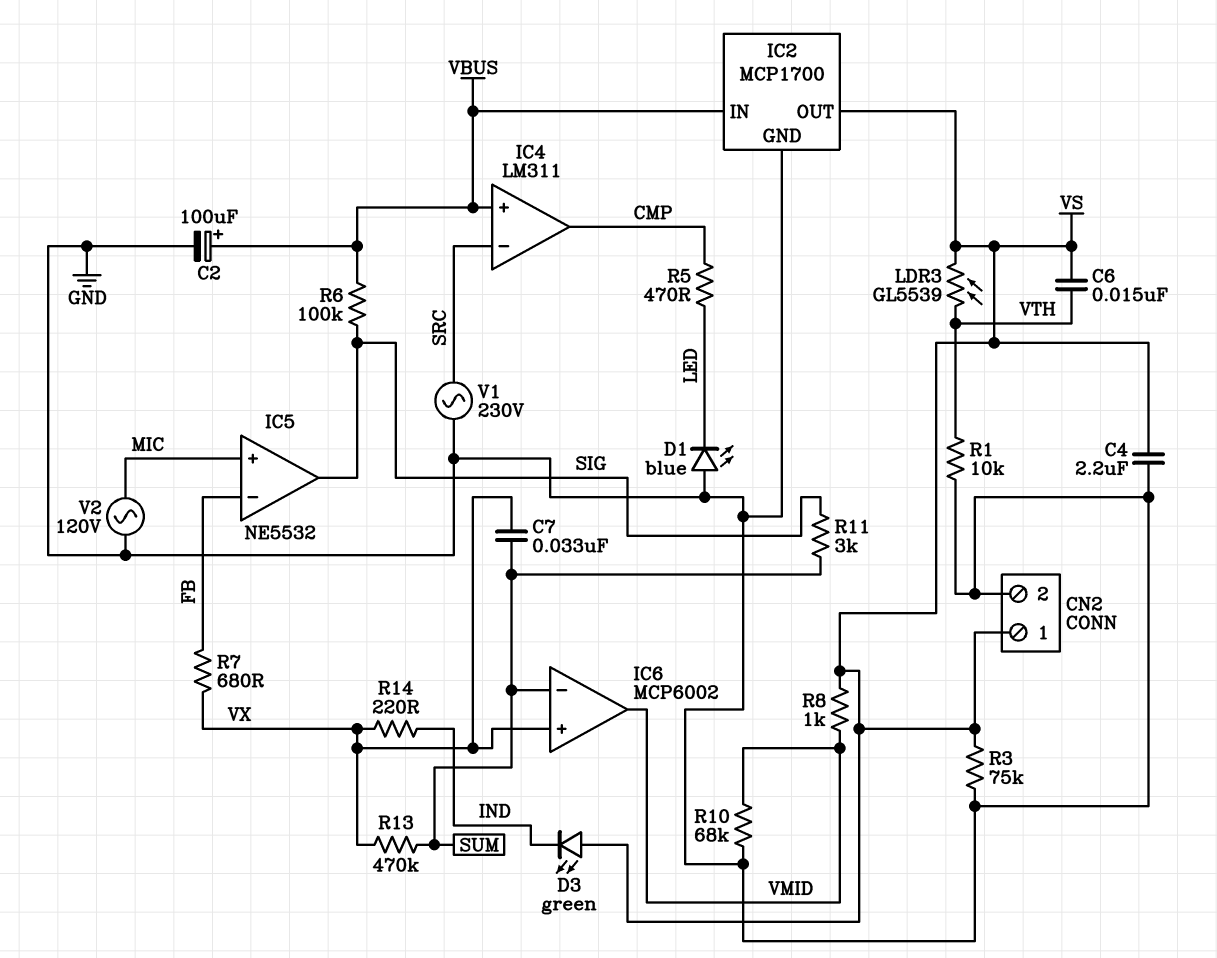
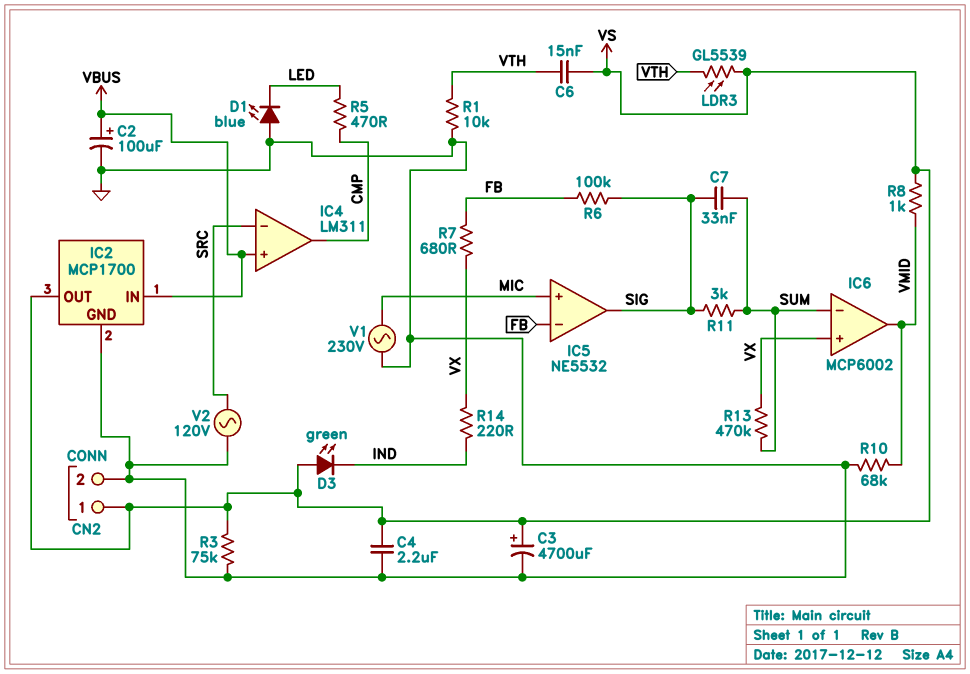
C3: none -> 4700uF (plus VS, minus GND)
C7: 33nF (SUM, VX) -> 33nF (SIG, SUM)
R6: 100k (SIG, VBUS) -> 100k (FB, SIG)
V1: AC 230V (GND, SRC) -> AC 230V (GND, MIC)
V2: AC 120V (GND, MIC) -> AC 120V (GND, SRC)

